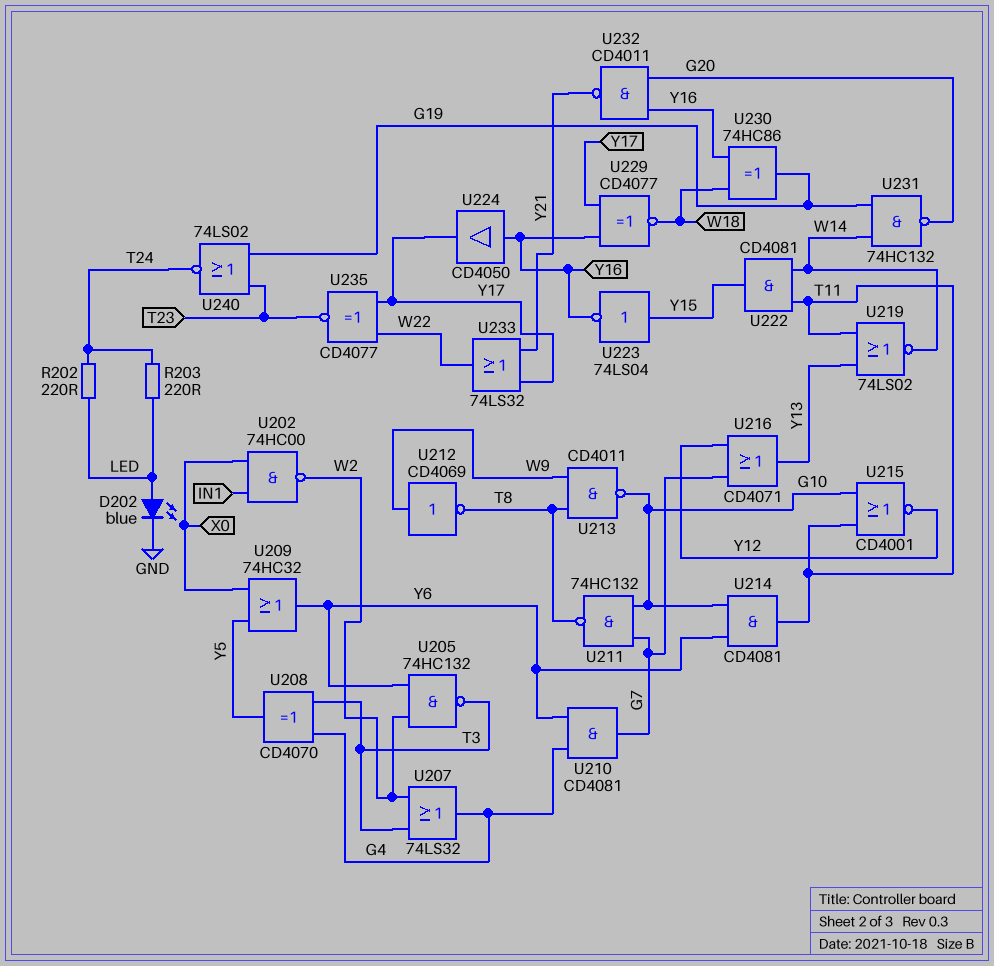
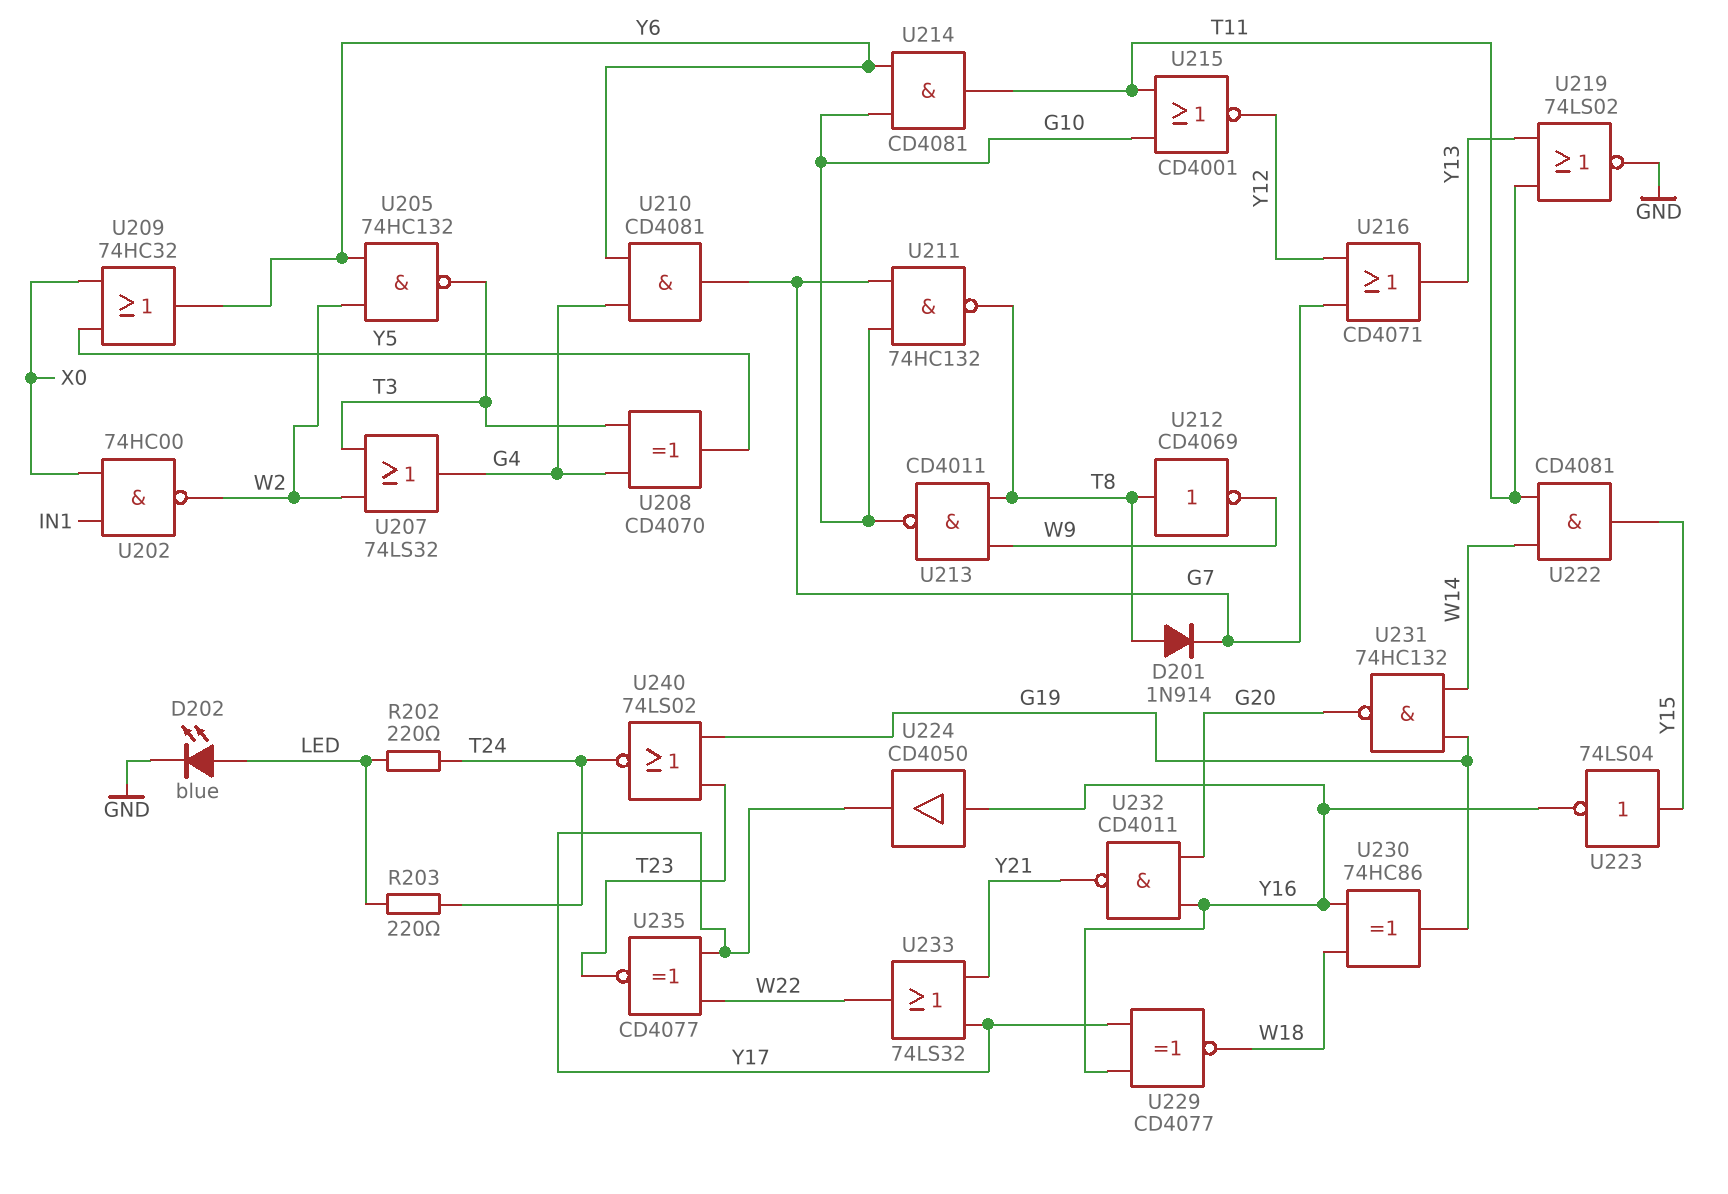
D201: none -> diode 1N914 (A T8, K G7)
U212: NOT CD4069 (in W9, out T8) -> NOT CD4069 (in T8, out W9)
U219: NOR 74LS02 (in T11, in Y13, out W14) -> NOR 74LS02 (in T11, in Y13, out GND)

